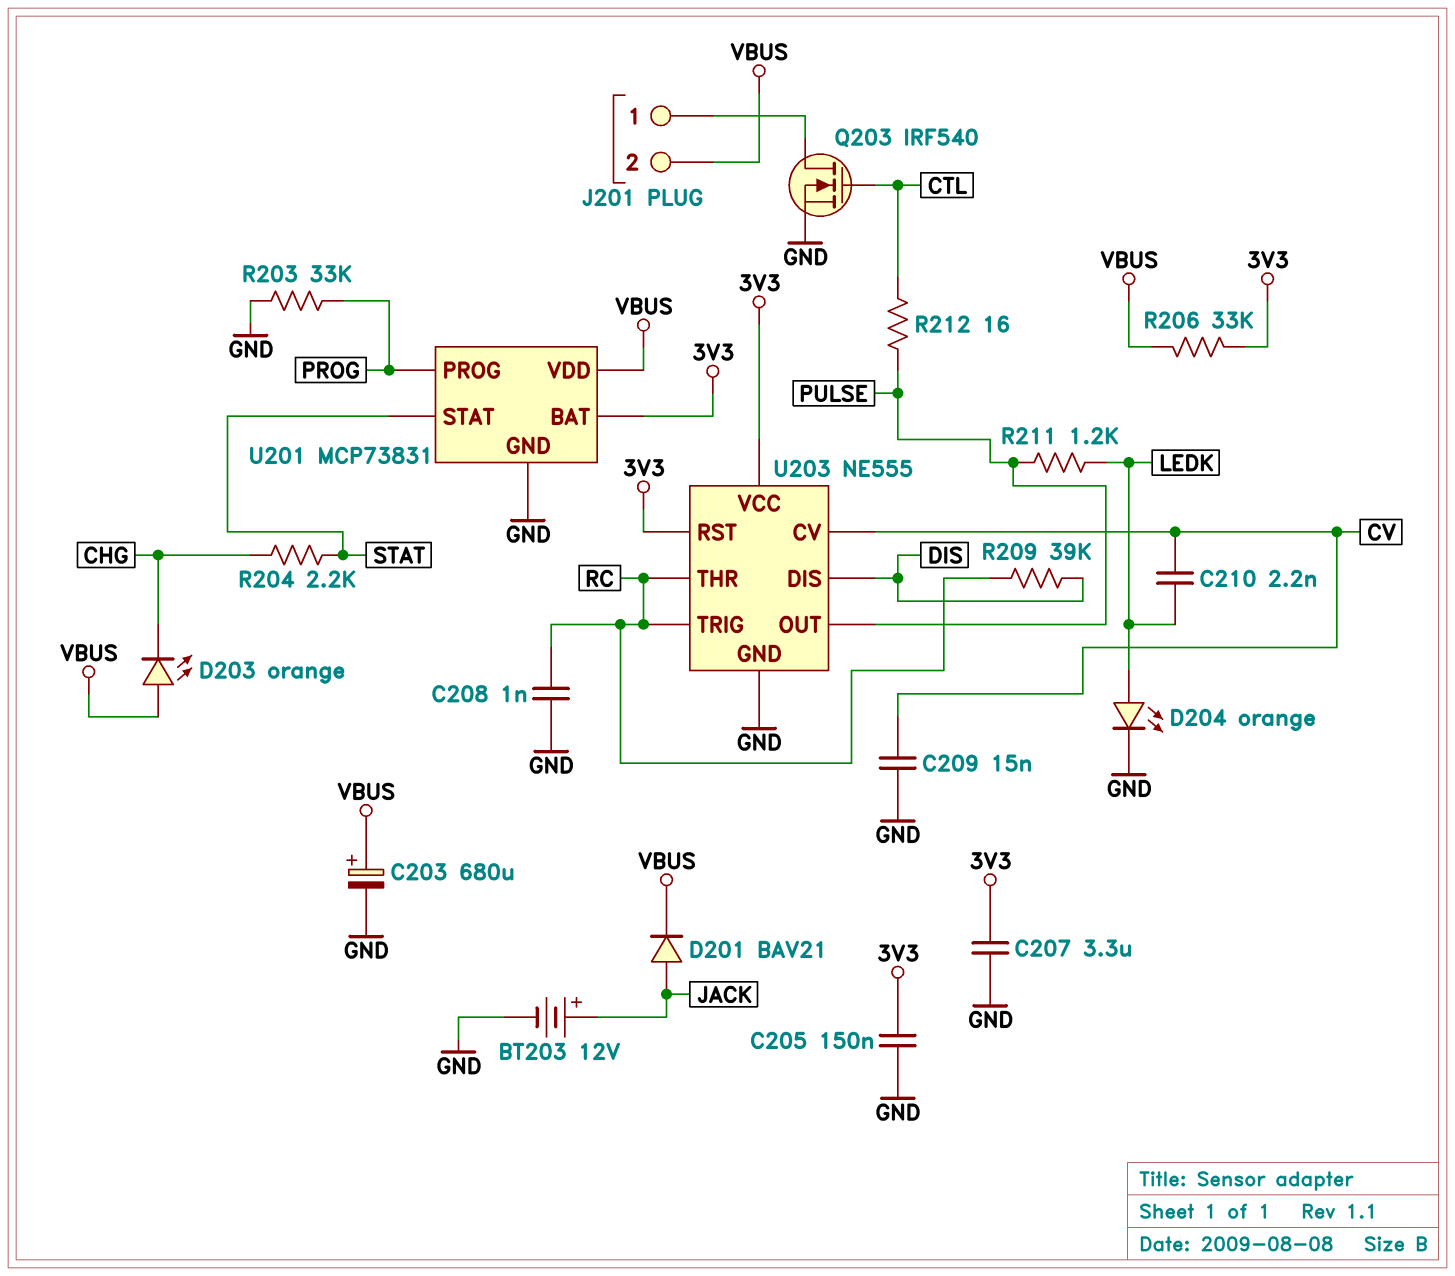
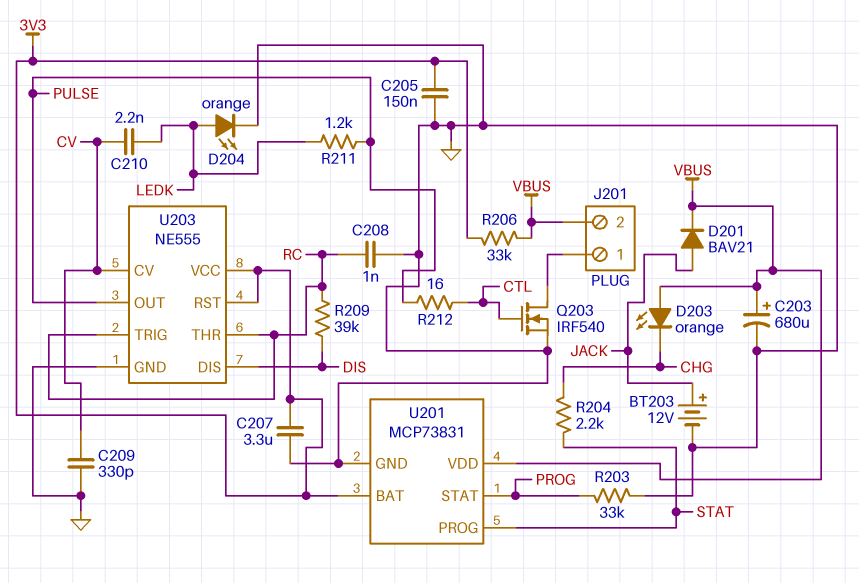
C209: 15nF (CV, GND) -> 330pF (CV, GND)
U201 pin PROG: PROG -> STAT
U201 pin STAT: STAT -> PROG

